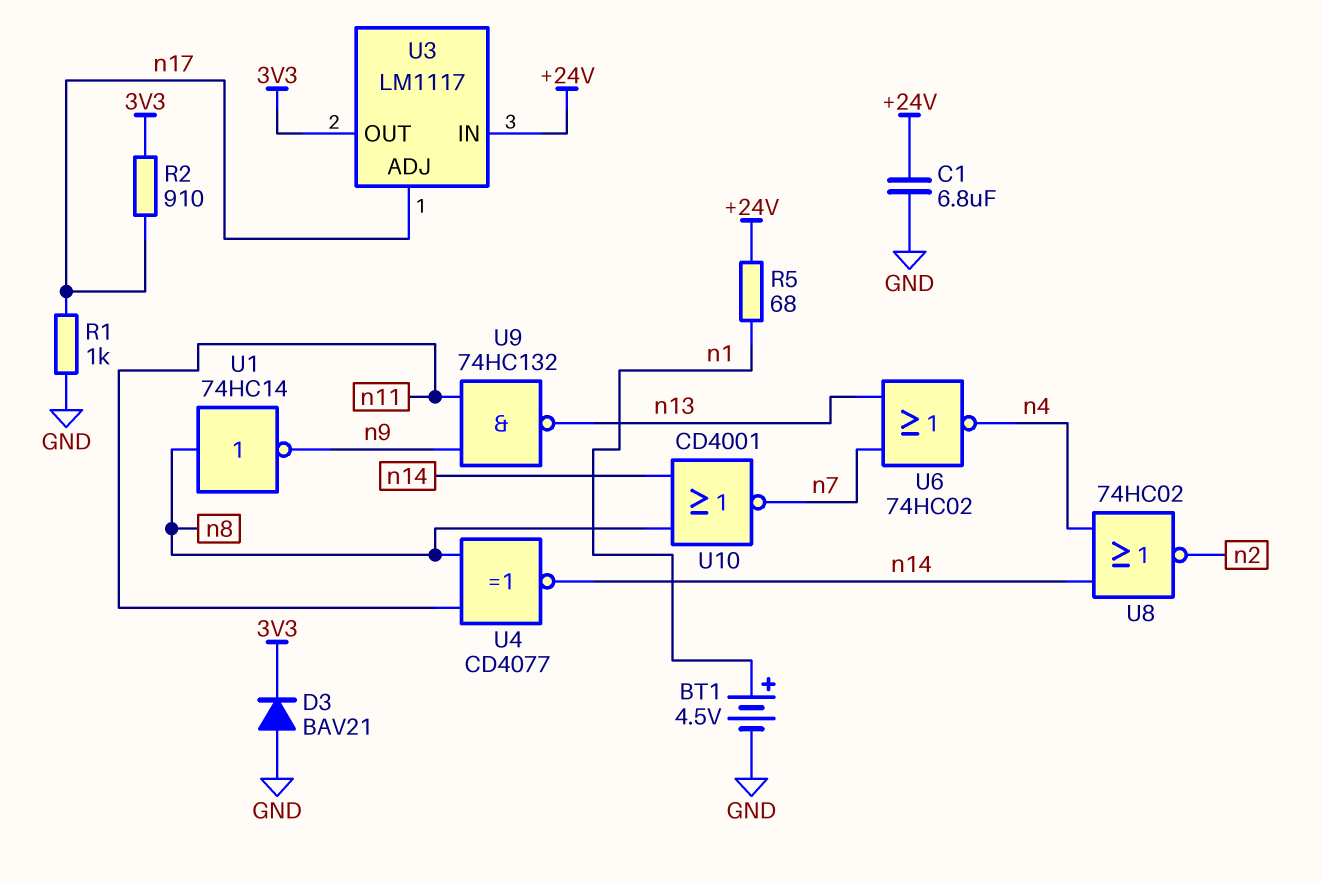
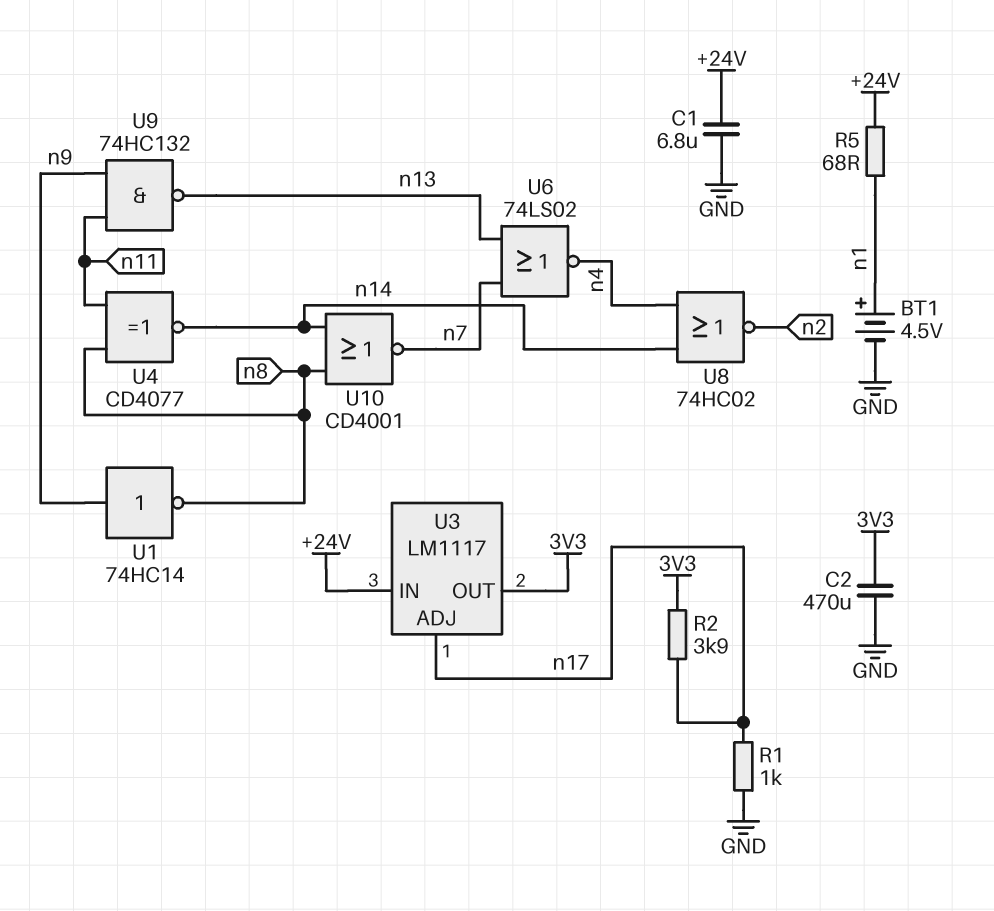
C2: none -> 470uF (3V3, GND)
D3: diode BAV21 (A GND, K 3V3) -> none
R2: 910 (3V3, n17) -> 3.9k (3V3, n17)
U1: NOT 74HC14 (in n8, out n9) -> NOT 74HC14 (in n9, out n8)
U6: NOR 74HC02 (in n7, in n13, out n4) -> NOR 74LS02 (in n7, in n13, out n4)

